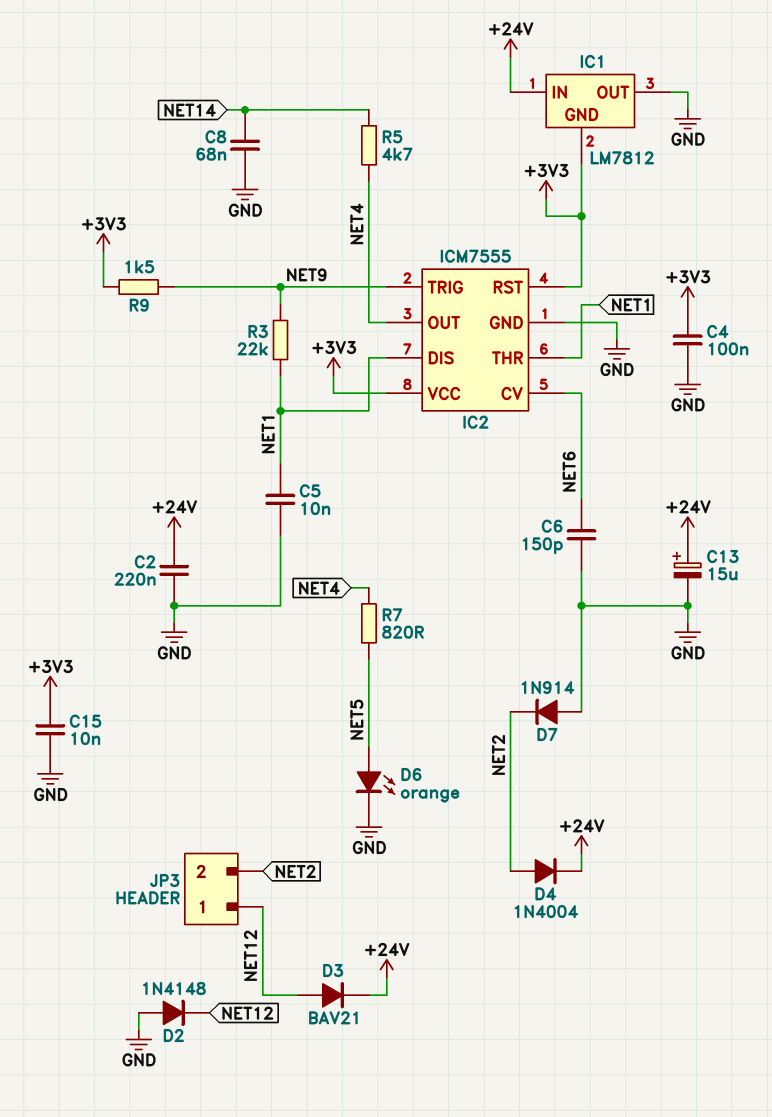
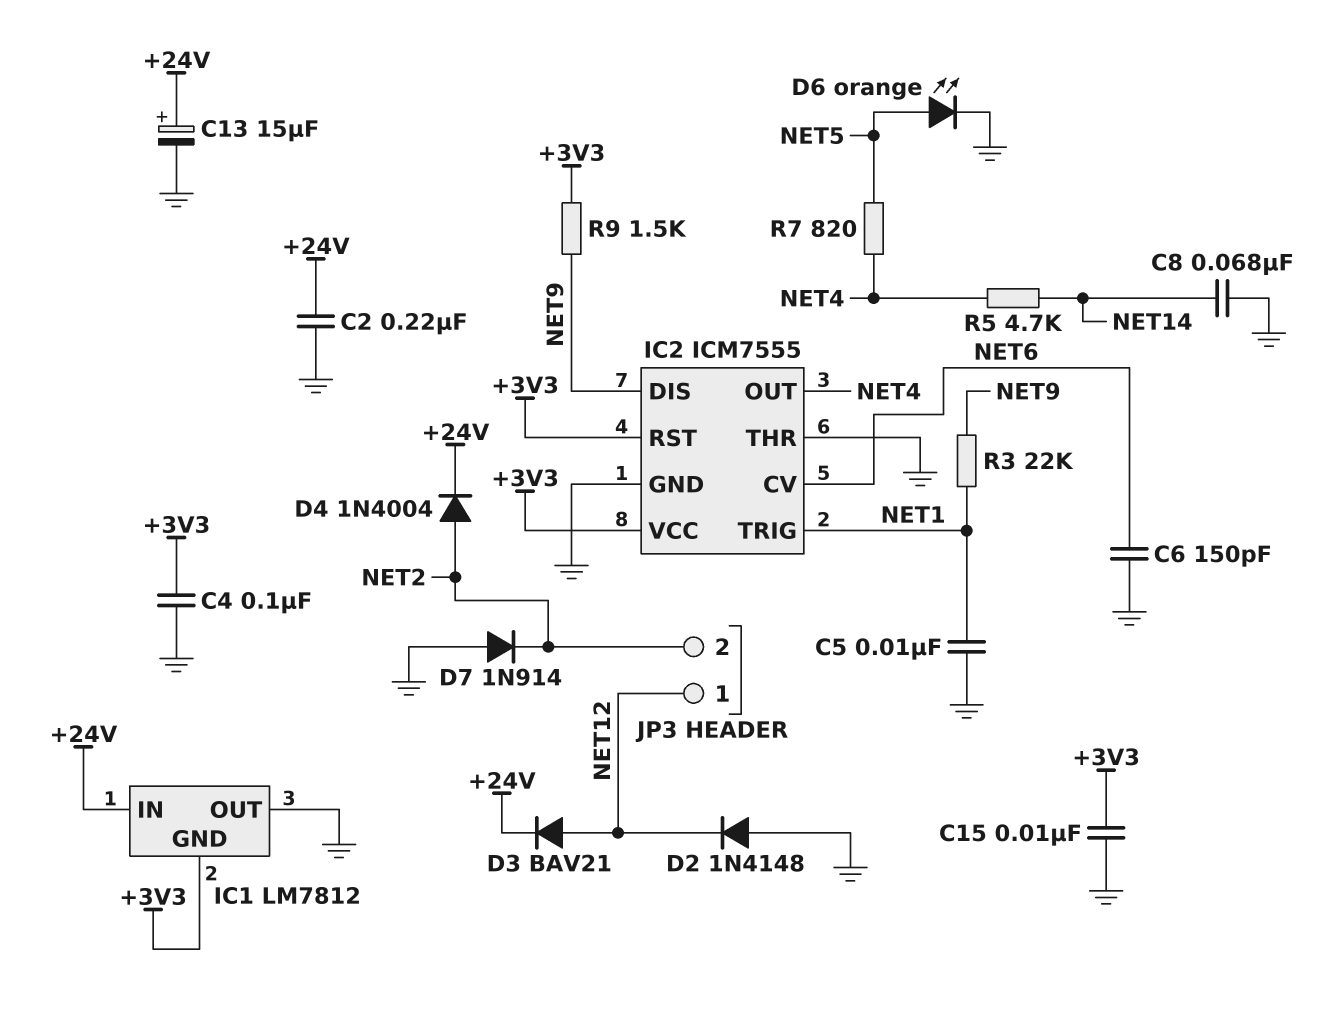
IC2 pin DIS: NET1 -> NET9
IC2 pin THR: NET1 -> GND
IC2 pin TRIG: NET9 -> NET1

